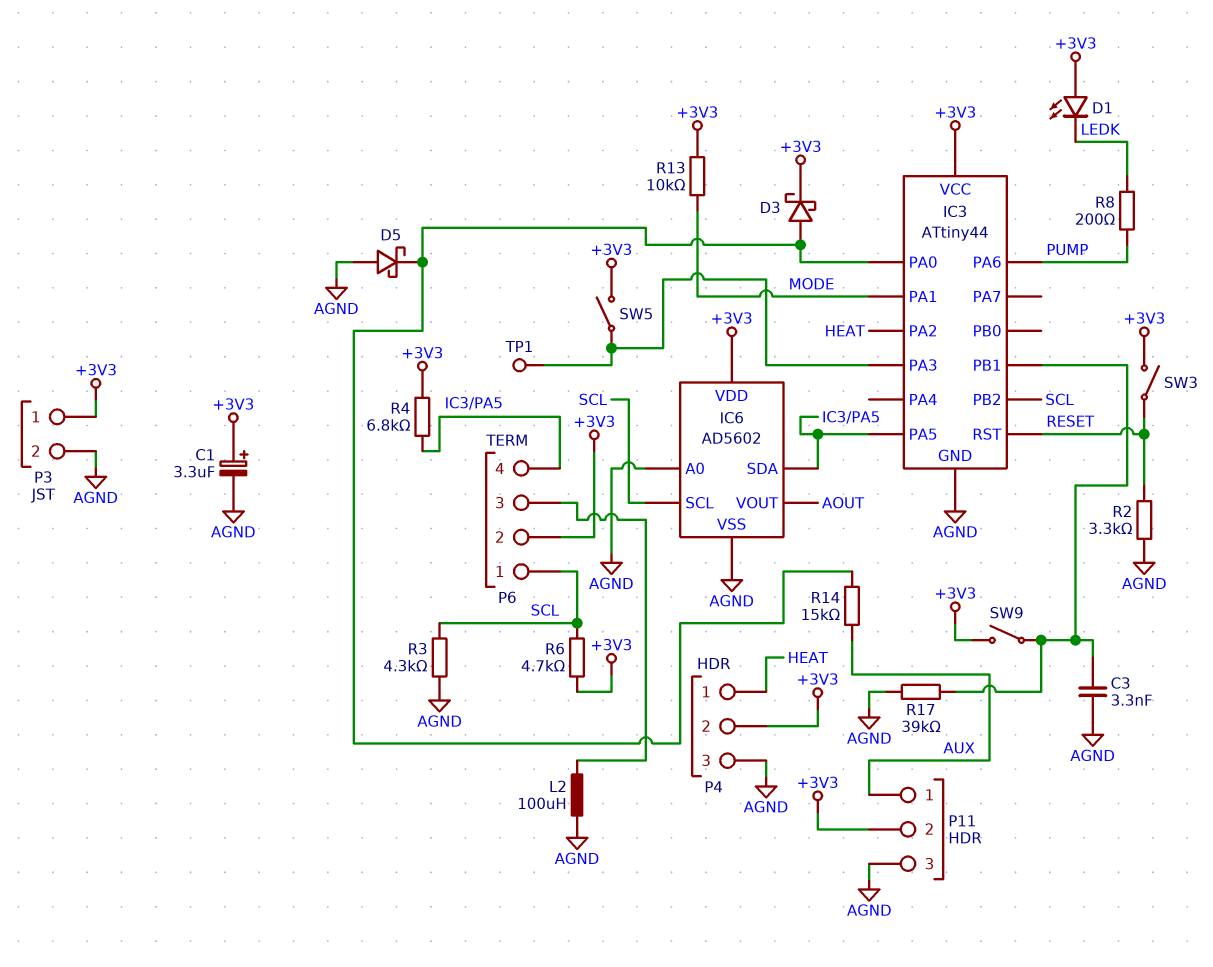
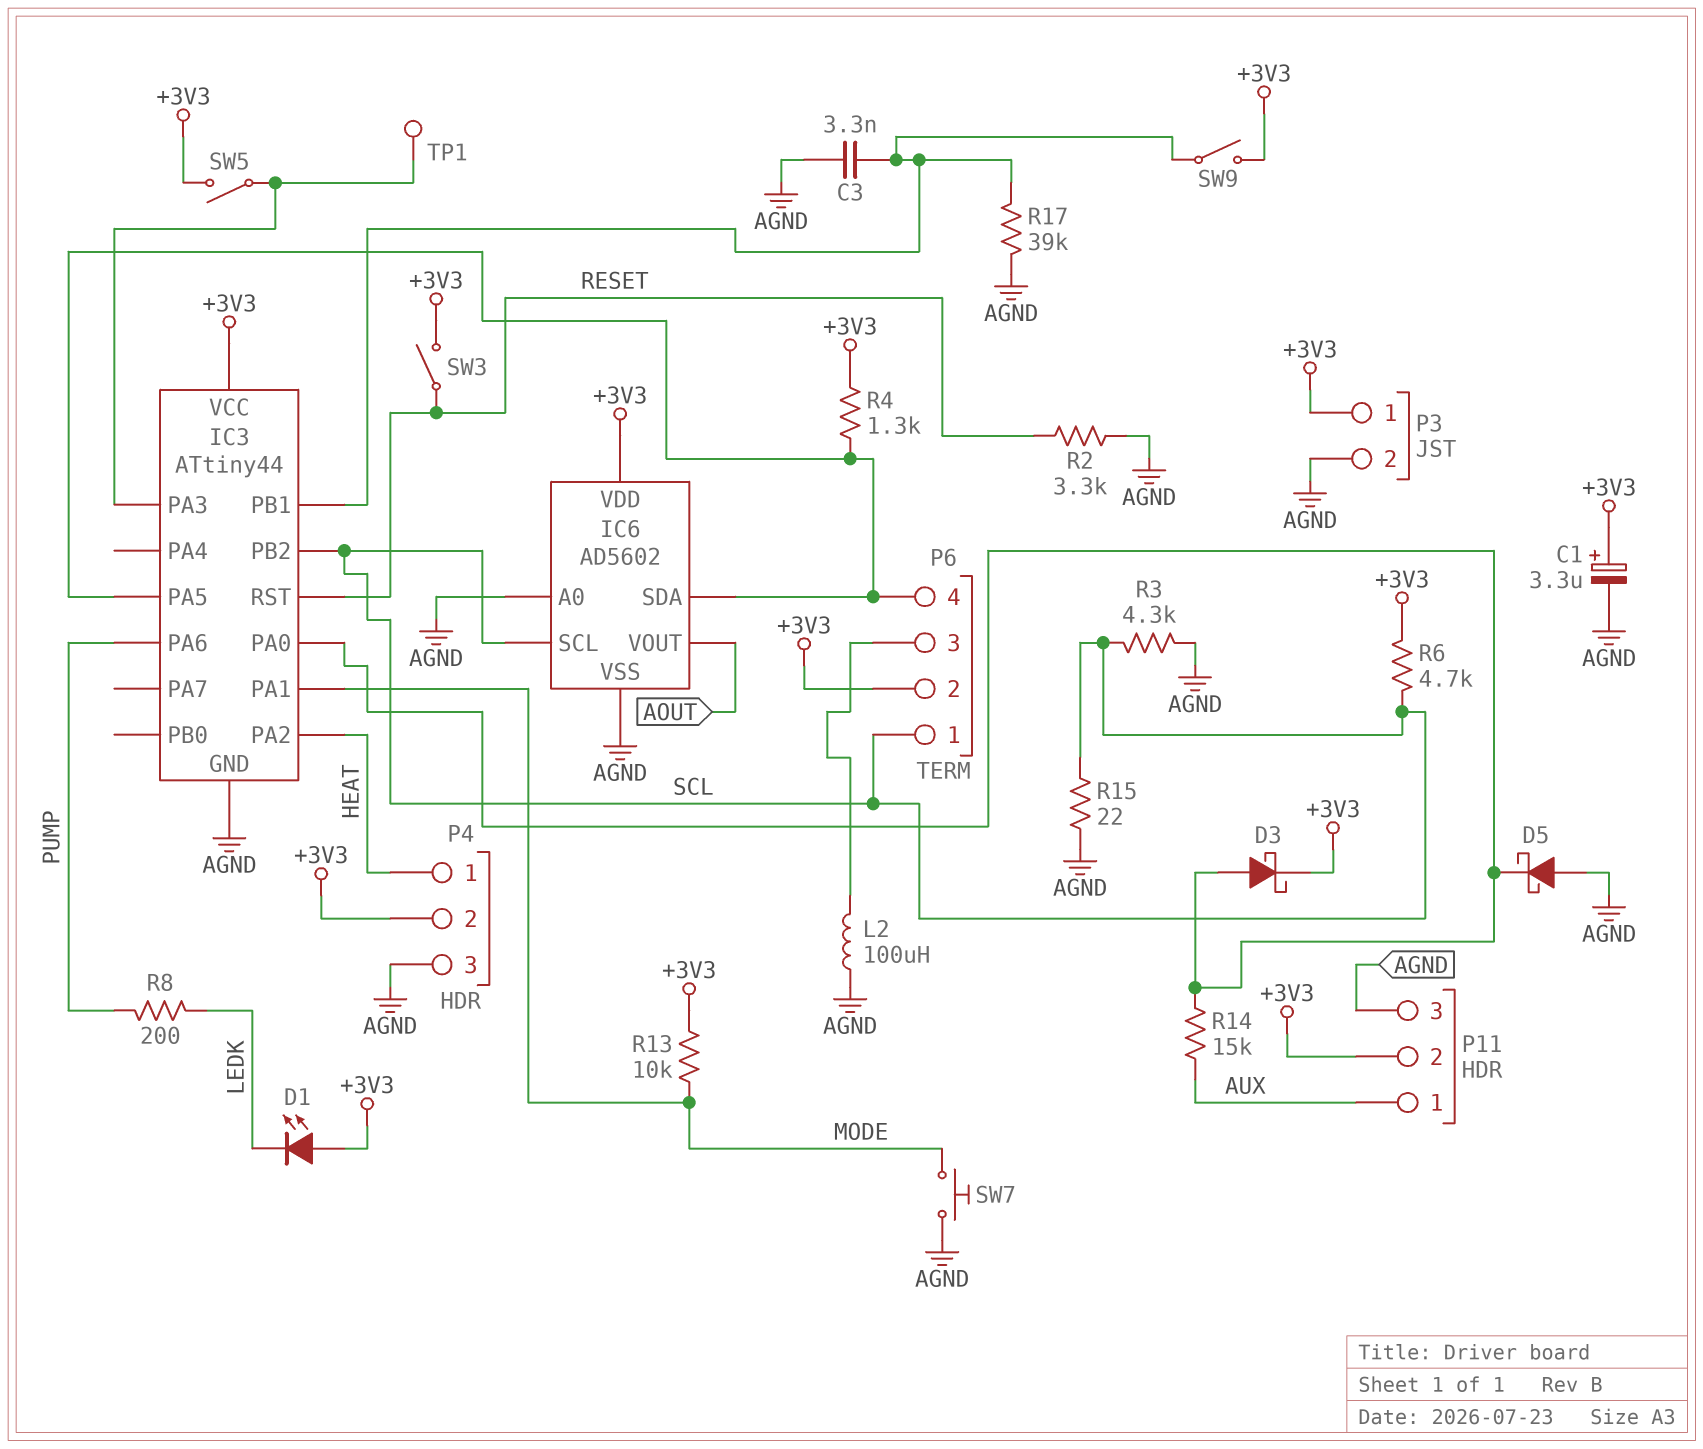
R4: 6.8k (+3V3, IC3/PA5) -> 1.3k (+3V3, IC3/PA5)
R15: none -> 22 (AGND, SCL)
SW7: none -> button (AGND, MODE)

